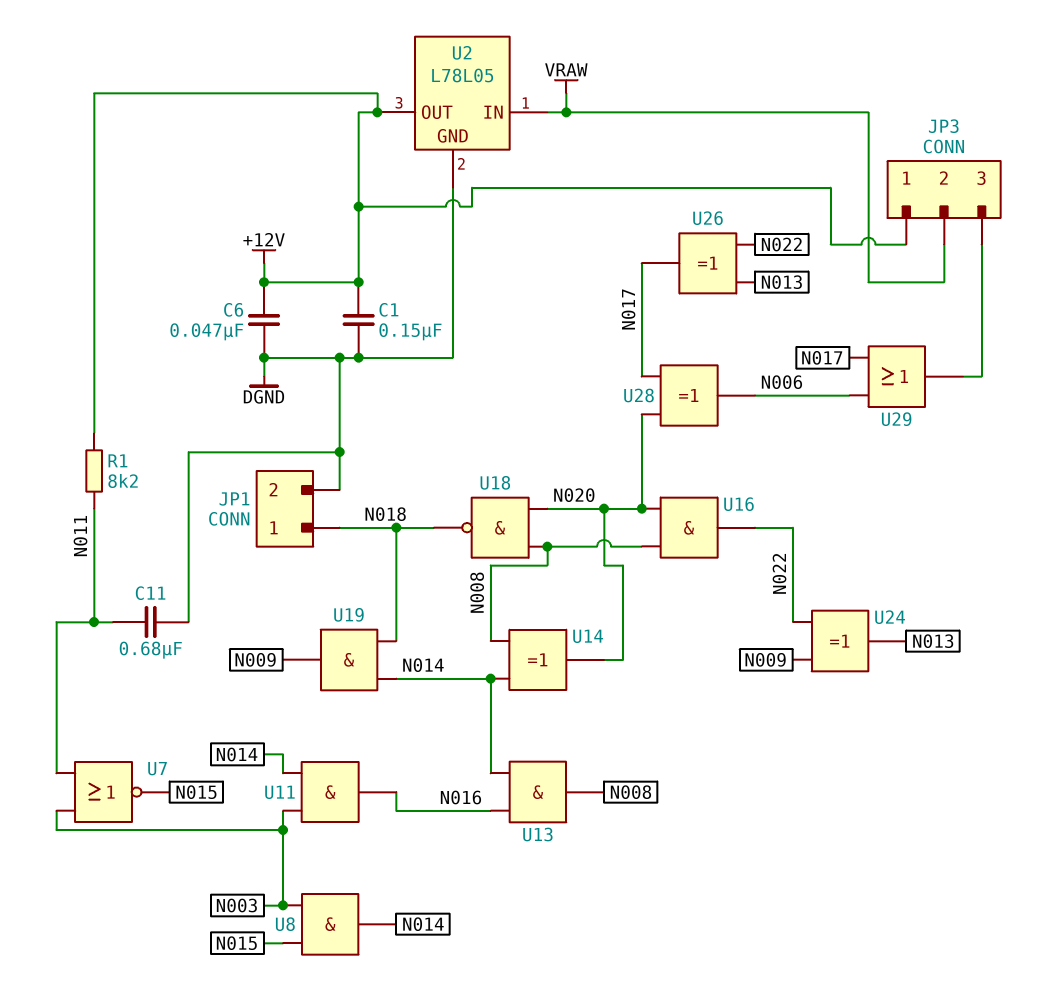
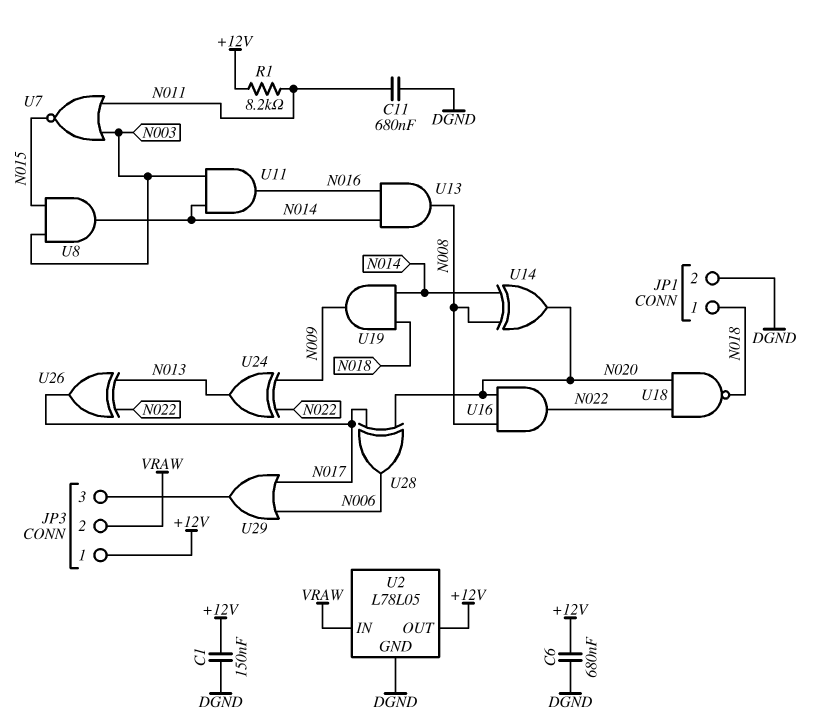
C6: 47nF (+12V, DGND) -> 680nF (+12V, DGND)
U18: NAND (in N008, in N020, out N018) -> NAND (in N020, in N022, out N018)

